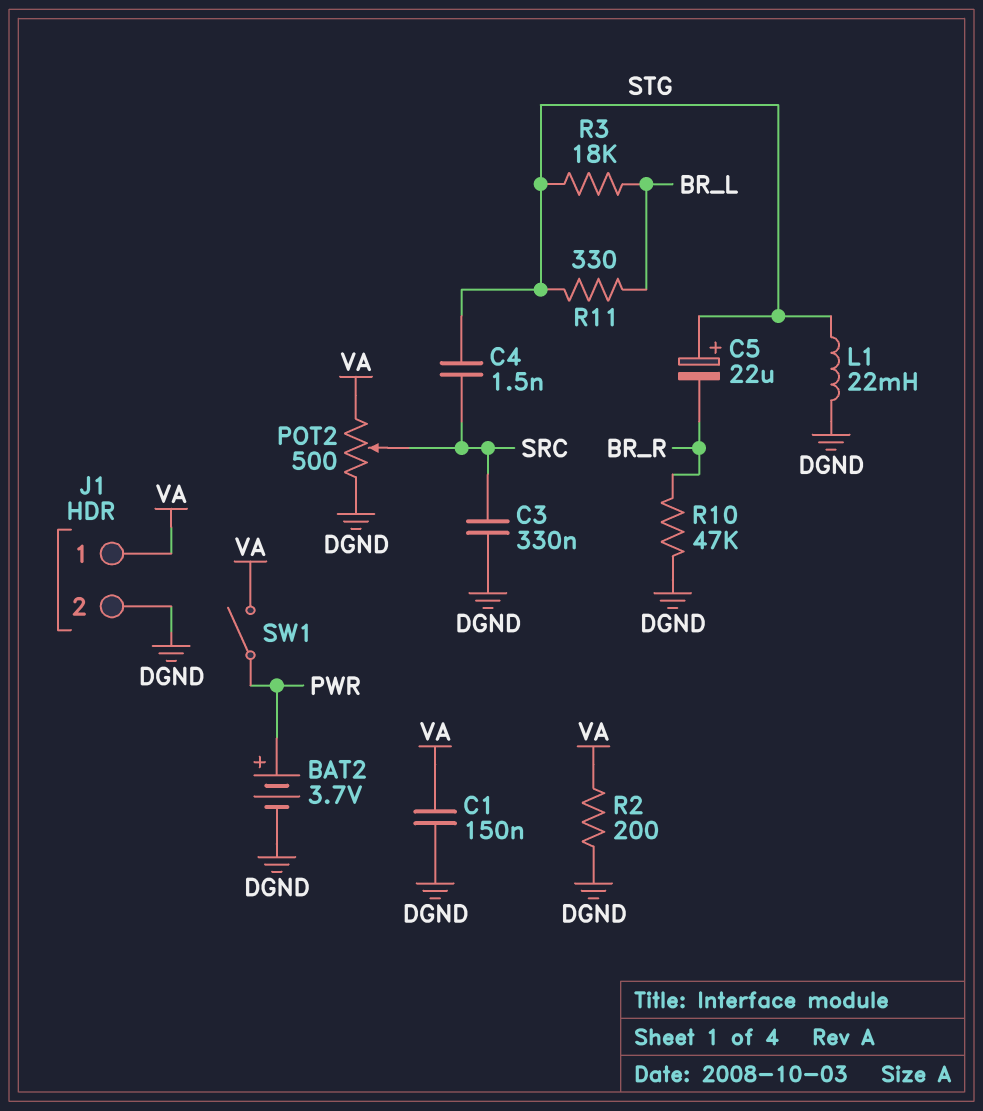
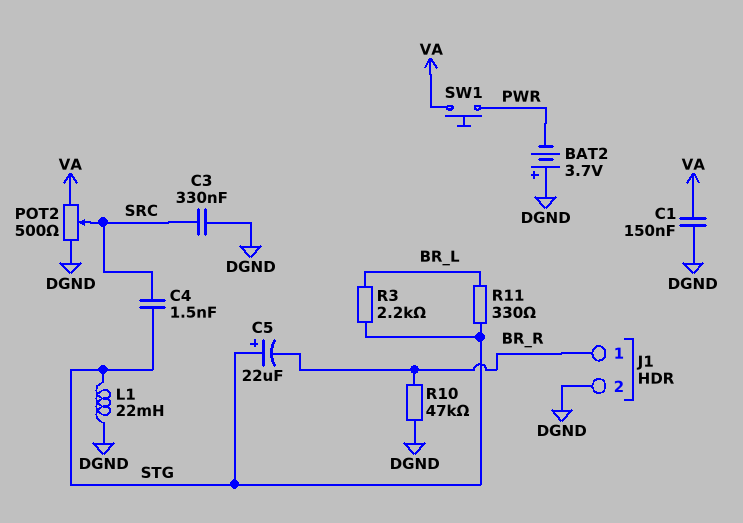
BAT2: 3.7V (plus PWR, minus DGND) -> 3.7V (plus DGND, minus PWR)
J1 pin 1: VA -> BR_R
R2: 200 (DGND, VA) -> none
R3: 18k (BR_L, STG) -> 2.2k (BR_L, STG)
SW1: switch (PWR, VA) -> button (PWR, VA)

